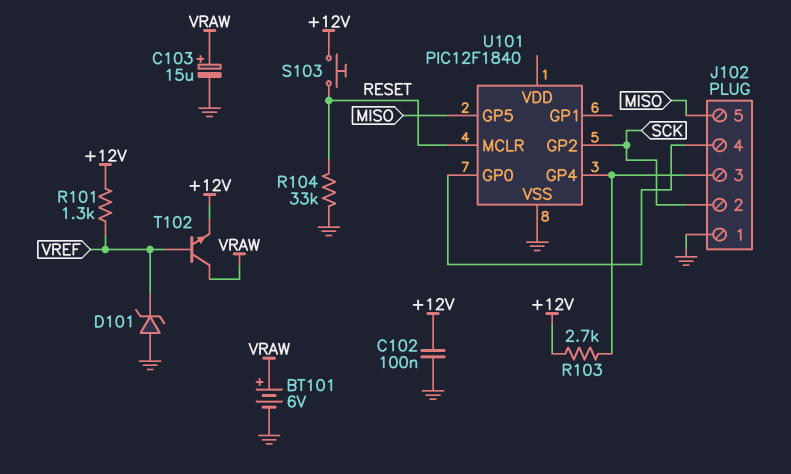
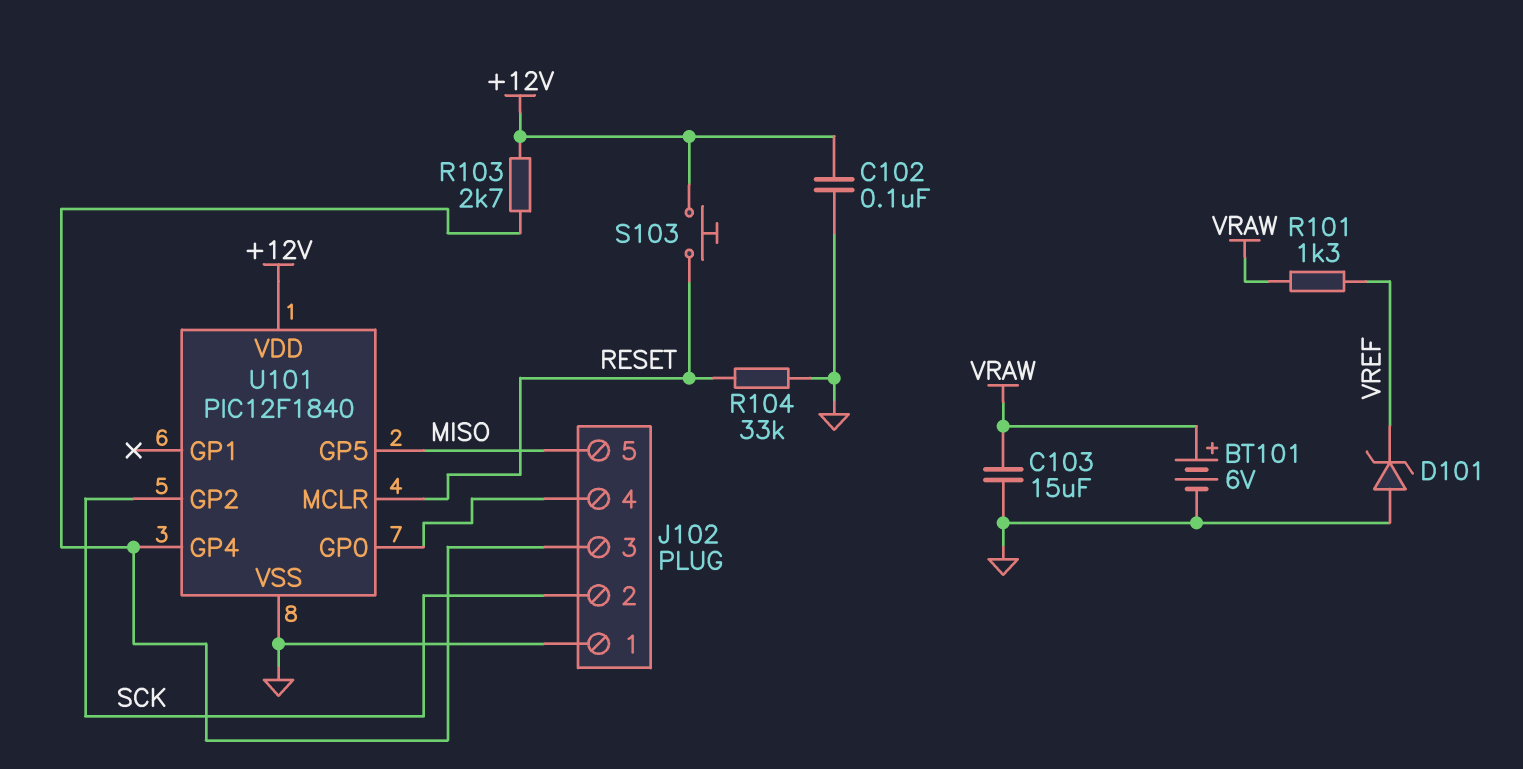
C103: 15uF (plus VRAW, minus GND) -> 15uF (GND, VRAW)
R101: 1.3k (+12V, VREF) -> 1.3k (VRAW, VREF)
T102: NPN (B VREF, C VRAW, E +12V) -> none
U101 pin VDD: none -> +12V

